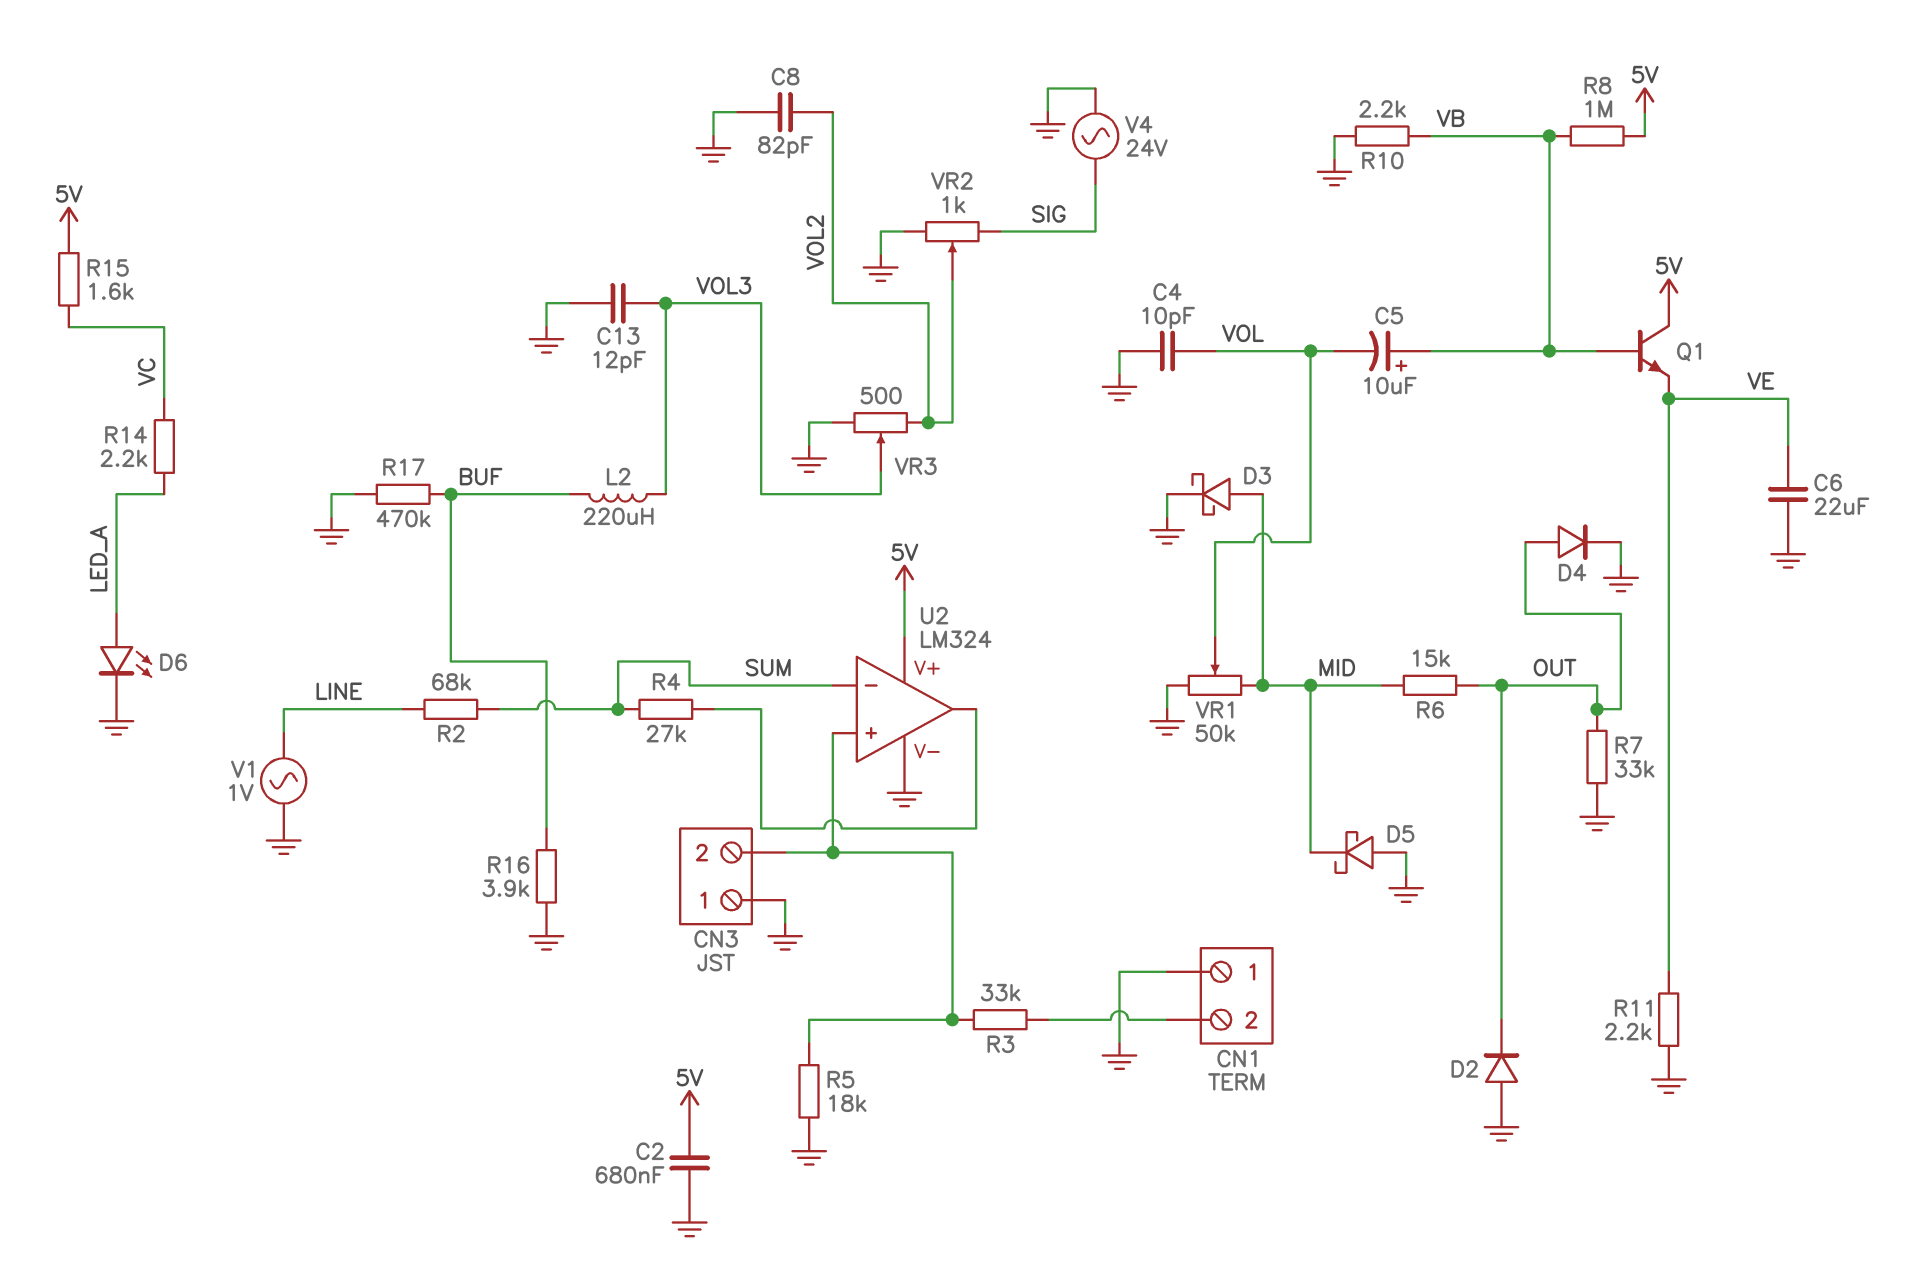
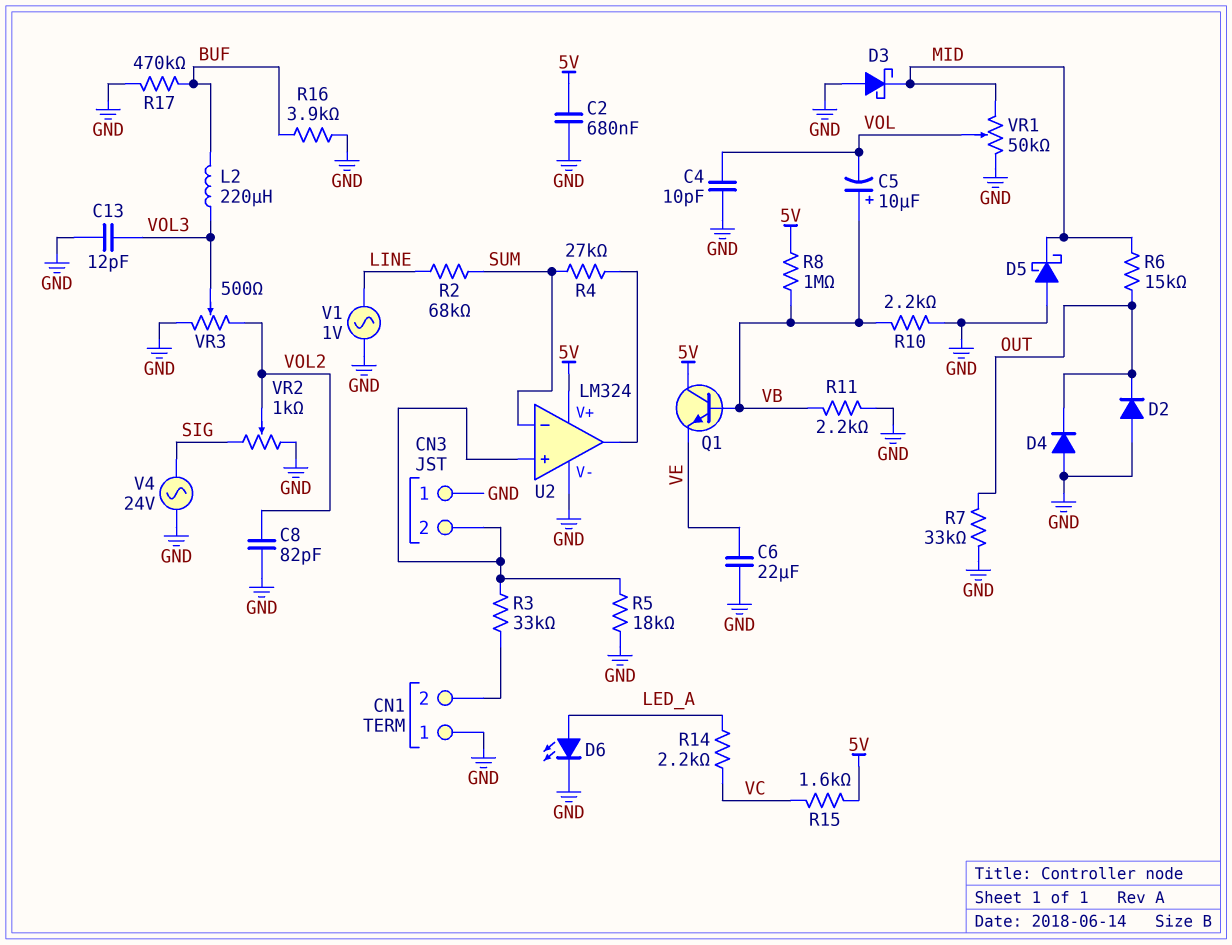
D3: schottky (A MID, K GND) -> schottky (A GND, K MID)
D4: diode (A OUT, K GND) -> diode (A GND, K OUT)
R11: 2.2k (GND, VE) -> 2.2k (GND, VB)

